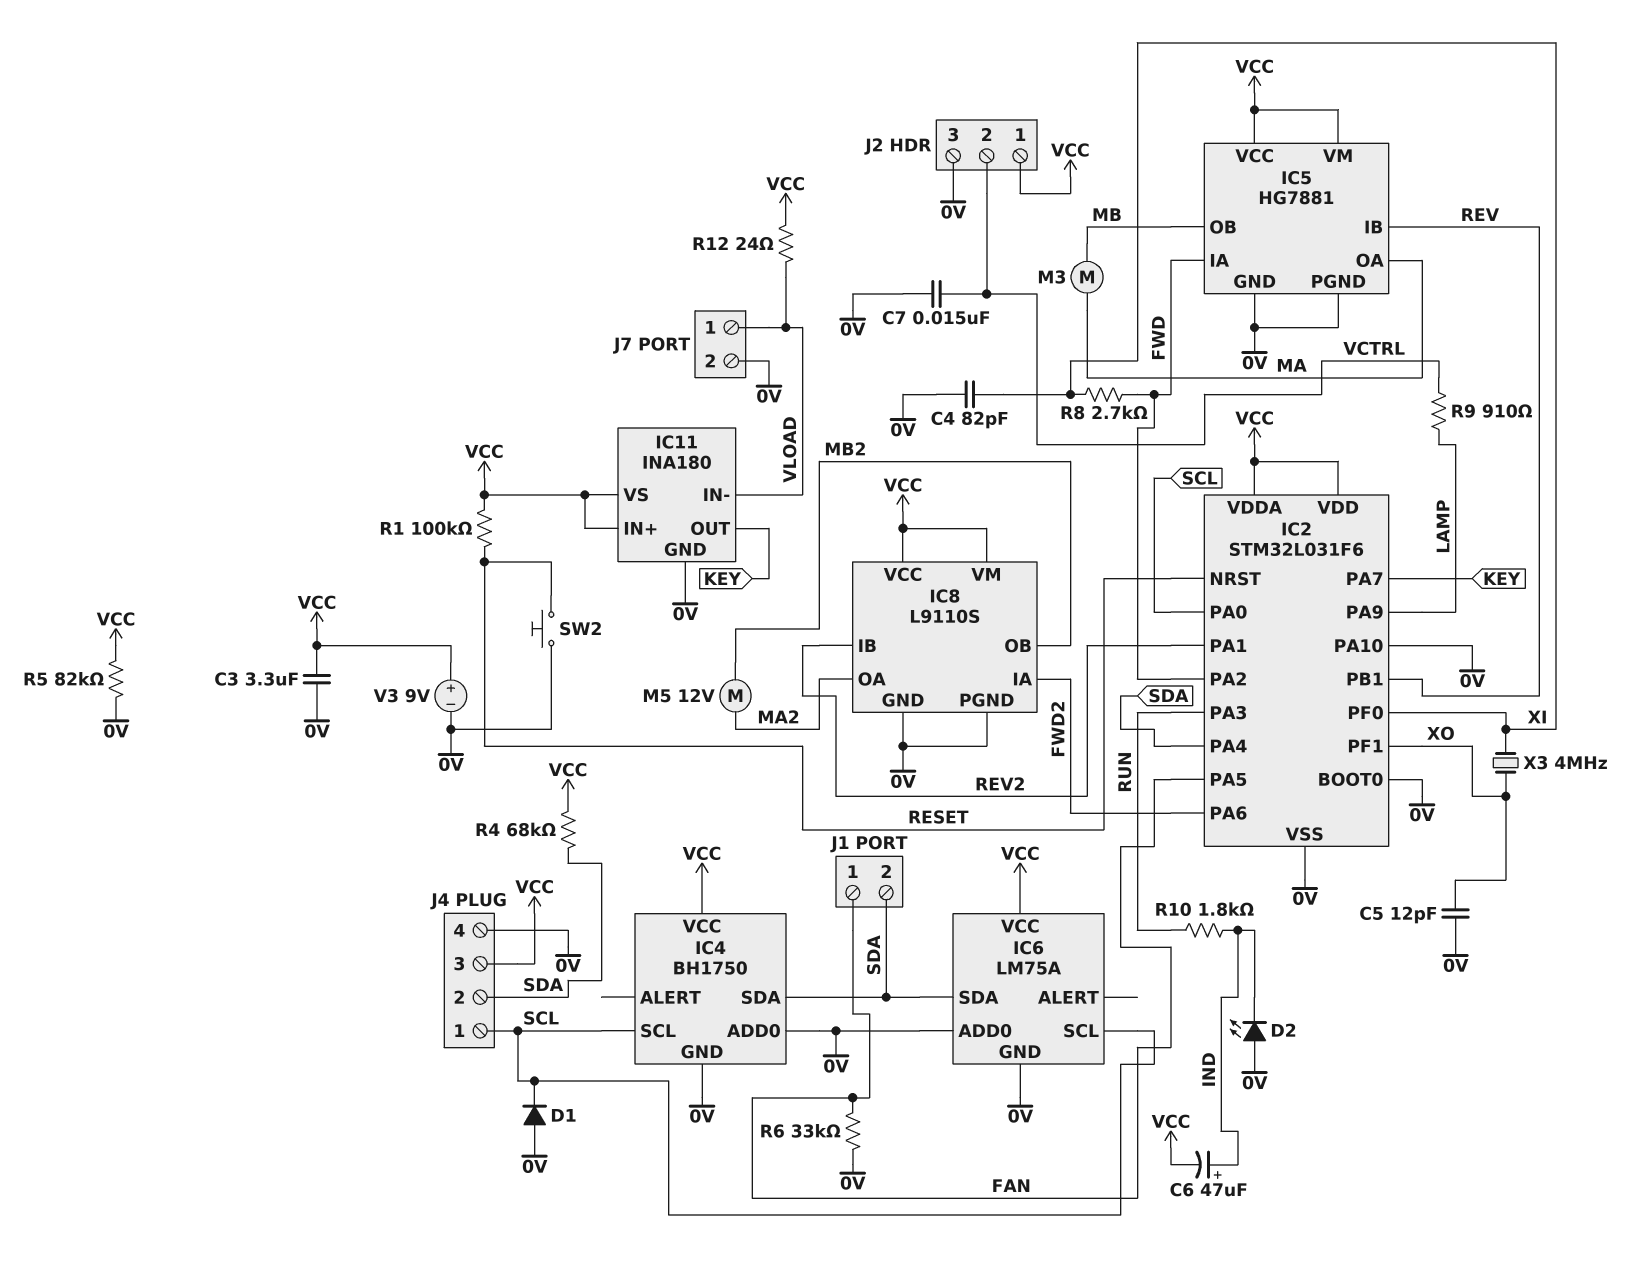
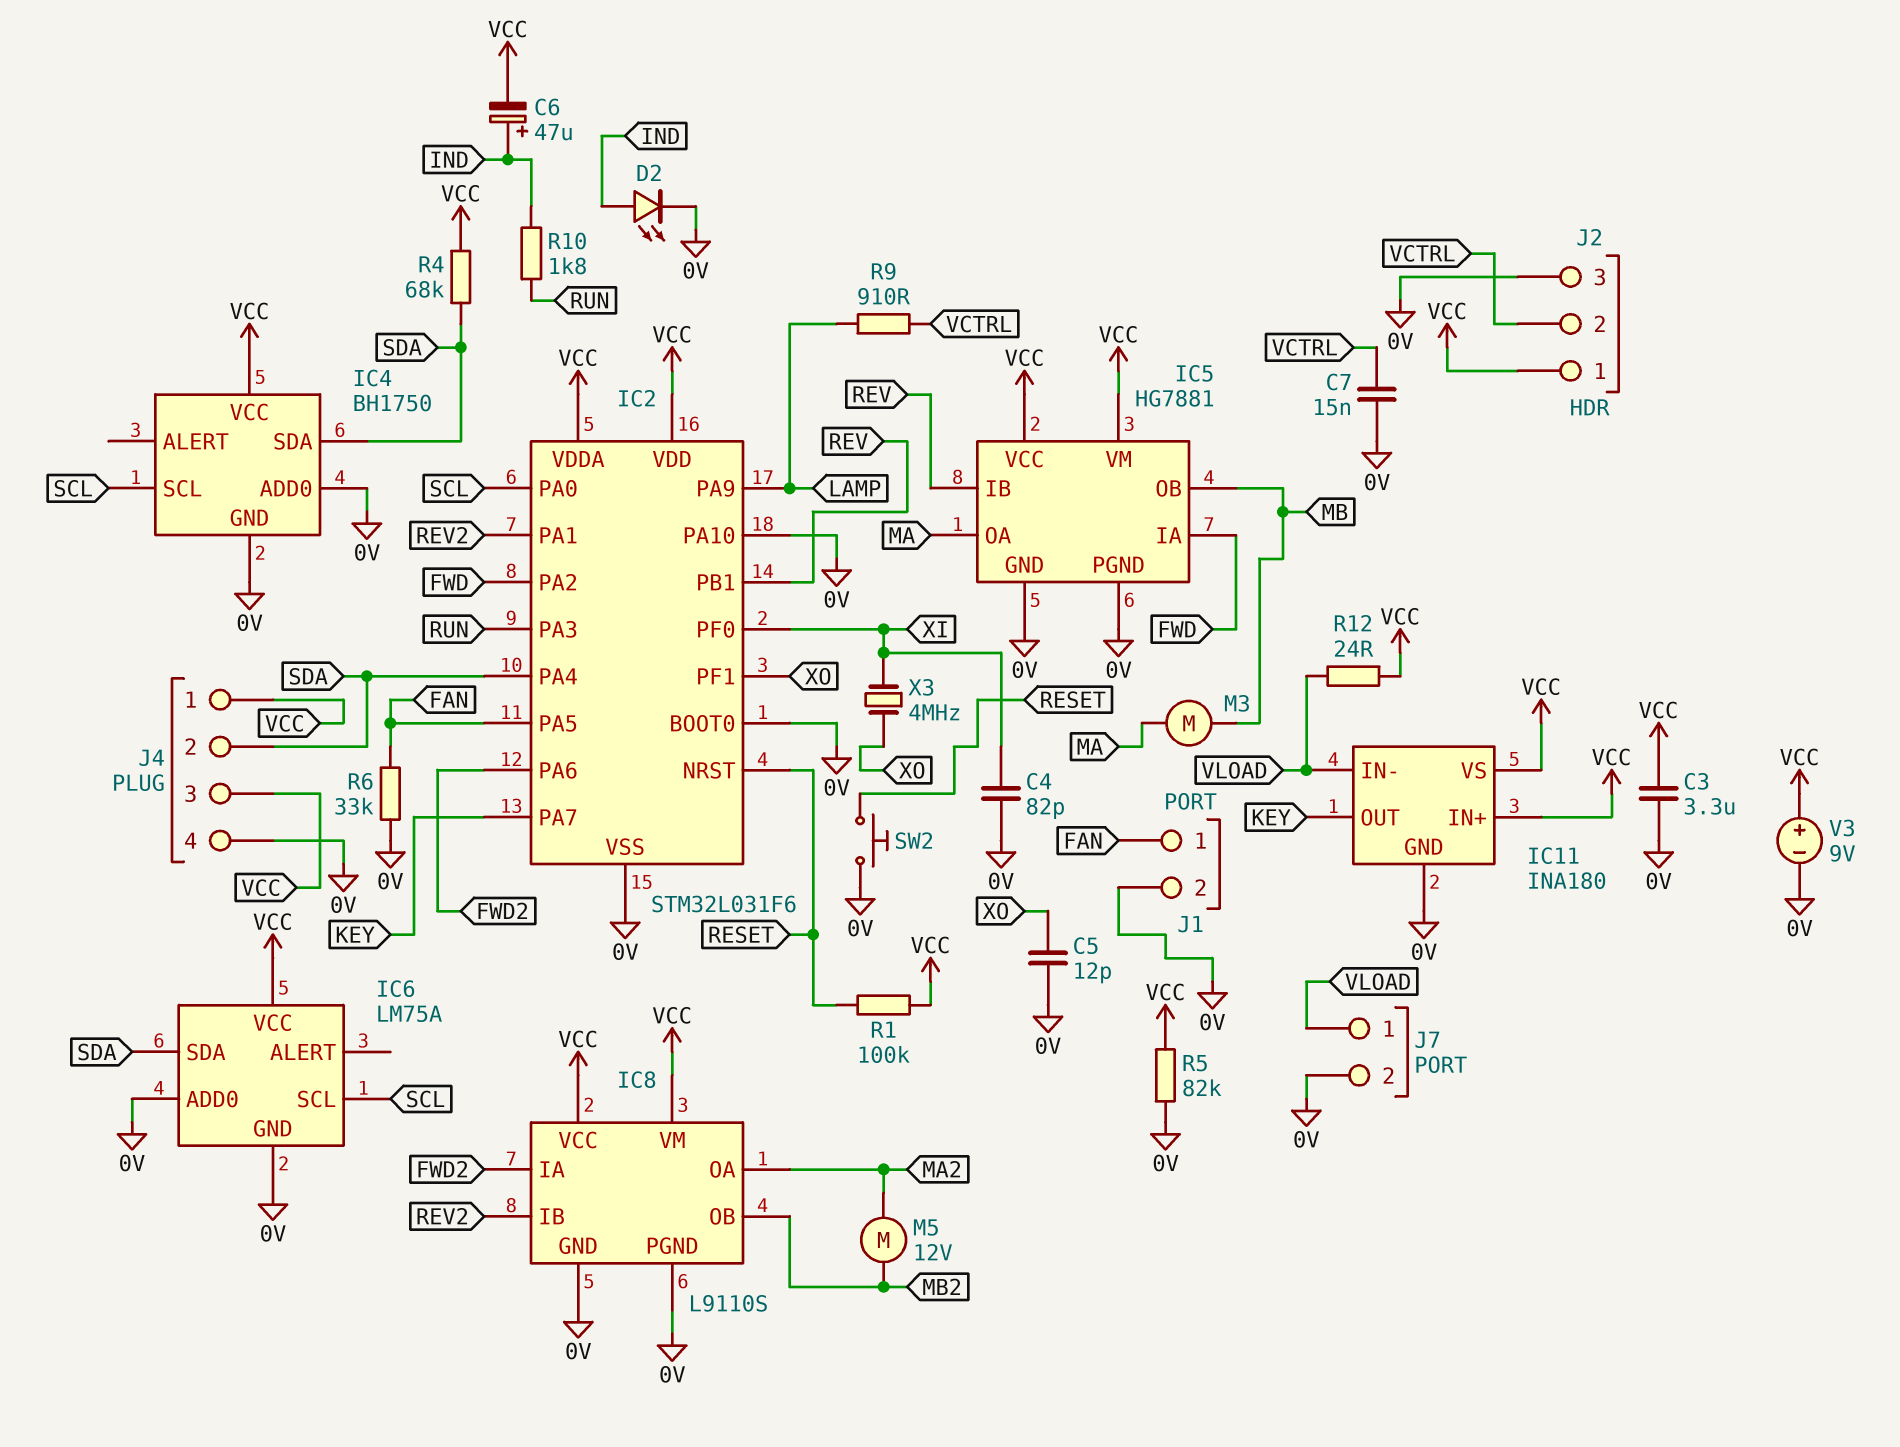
D1: diode (A 0V, K SCL) -> none
D2: LED (A 0V, K IND) -> LED (A IND, K 0V)
J1 pin 2: SDA -> 0V
J4 pin 1: SCL -> VCC
R8: 2.7k (FWD, XI) -> none

